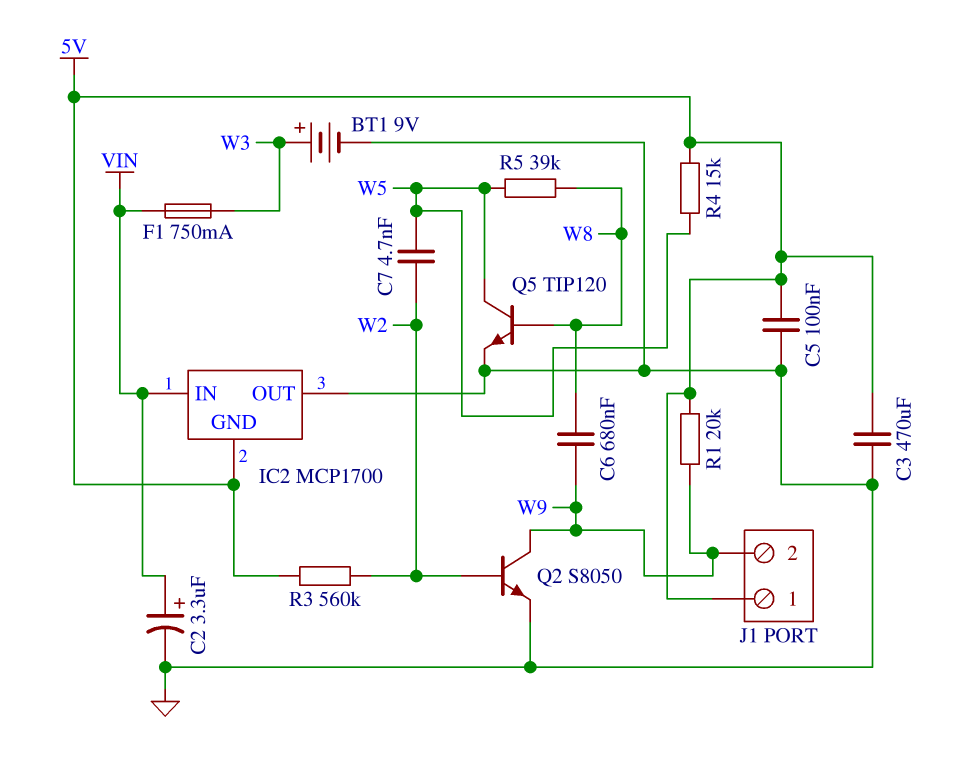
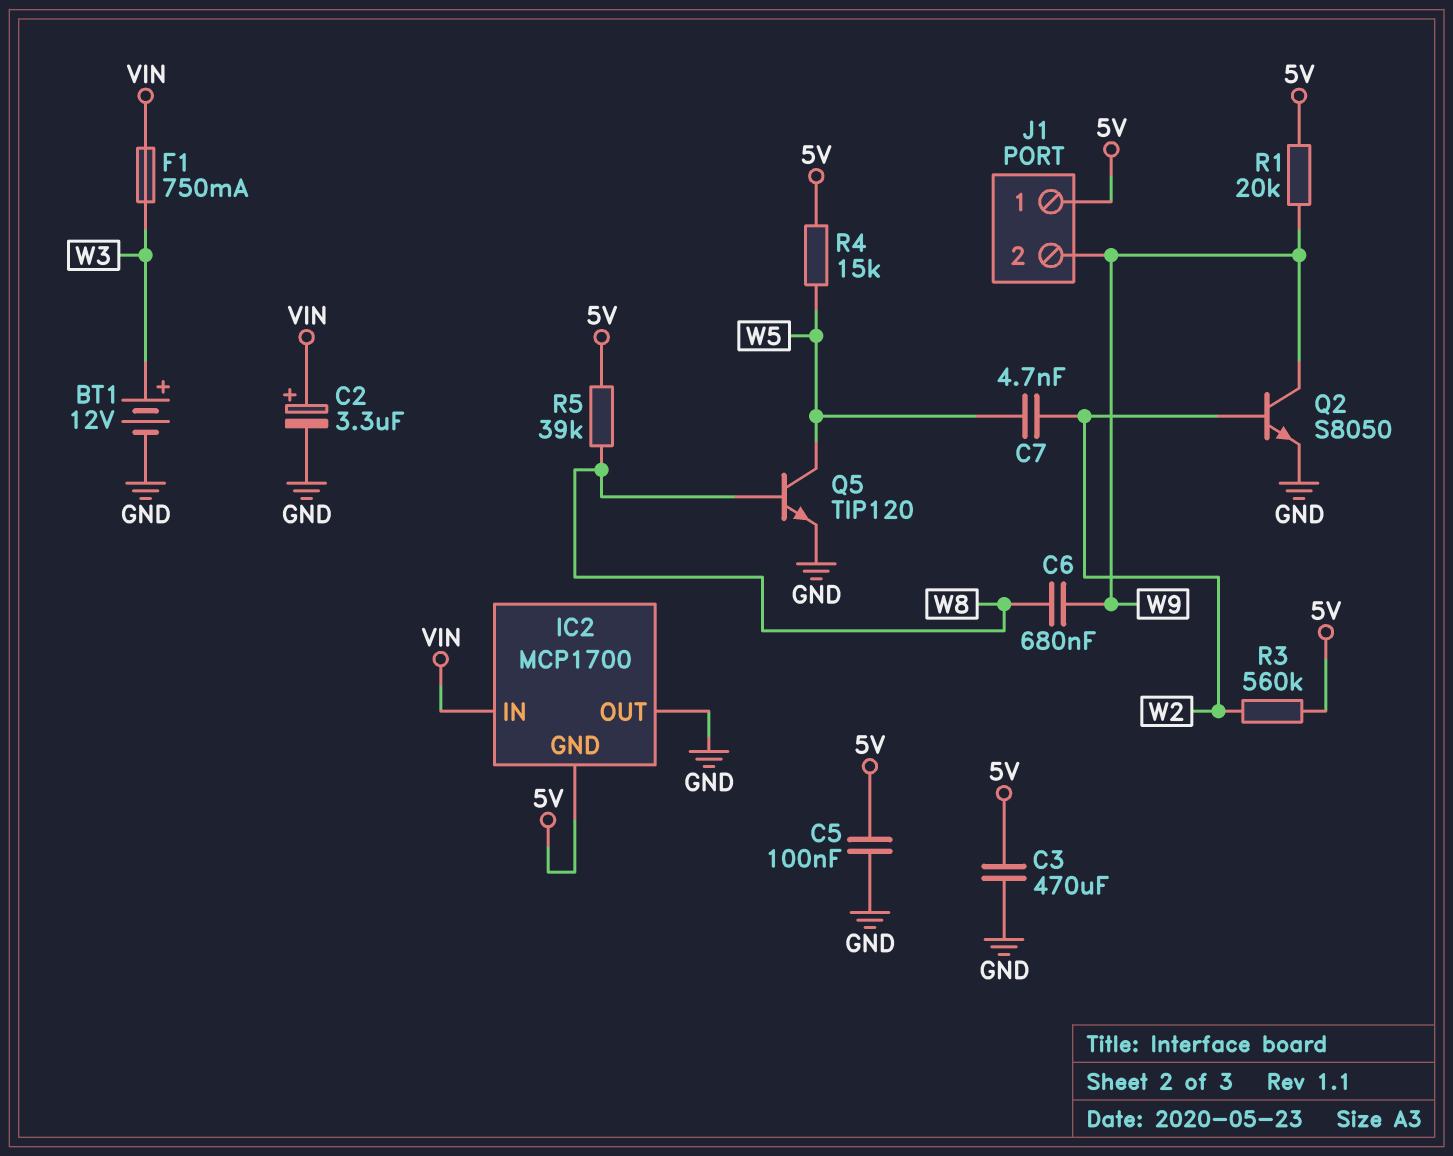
BT1: 9V (plus W3, minus GND) -> 12V (plus W3, minus GND)
R5: 39k (W5, W8) -> 39k (5V, W8)

